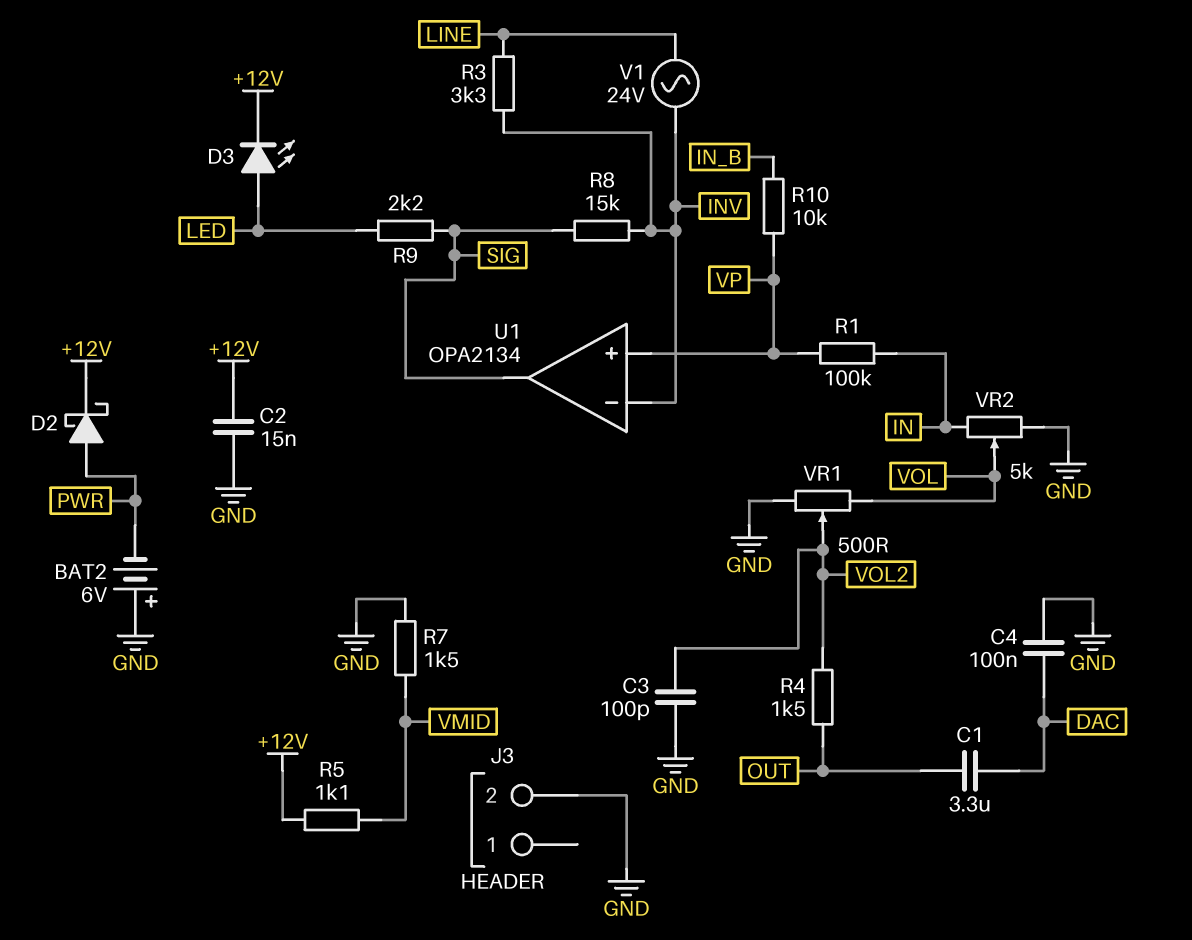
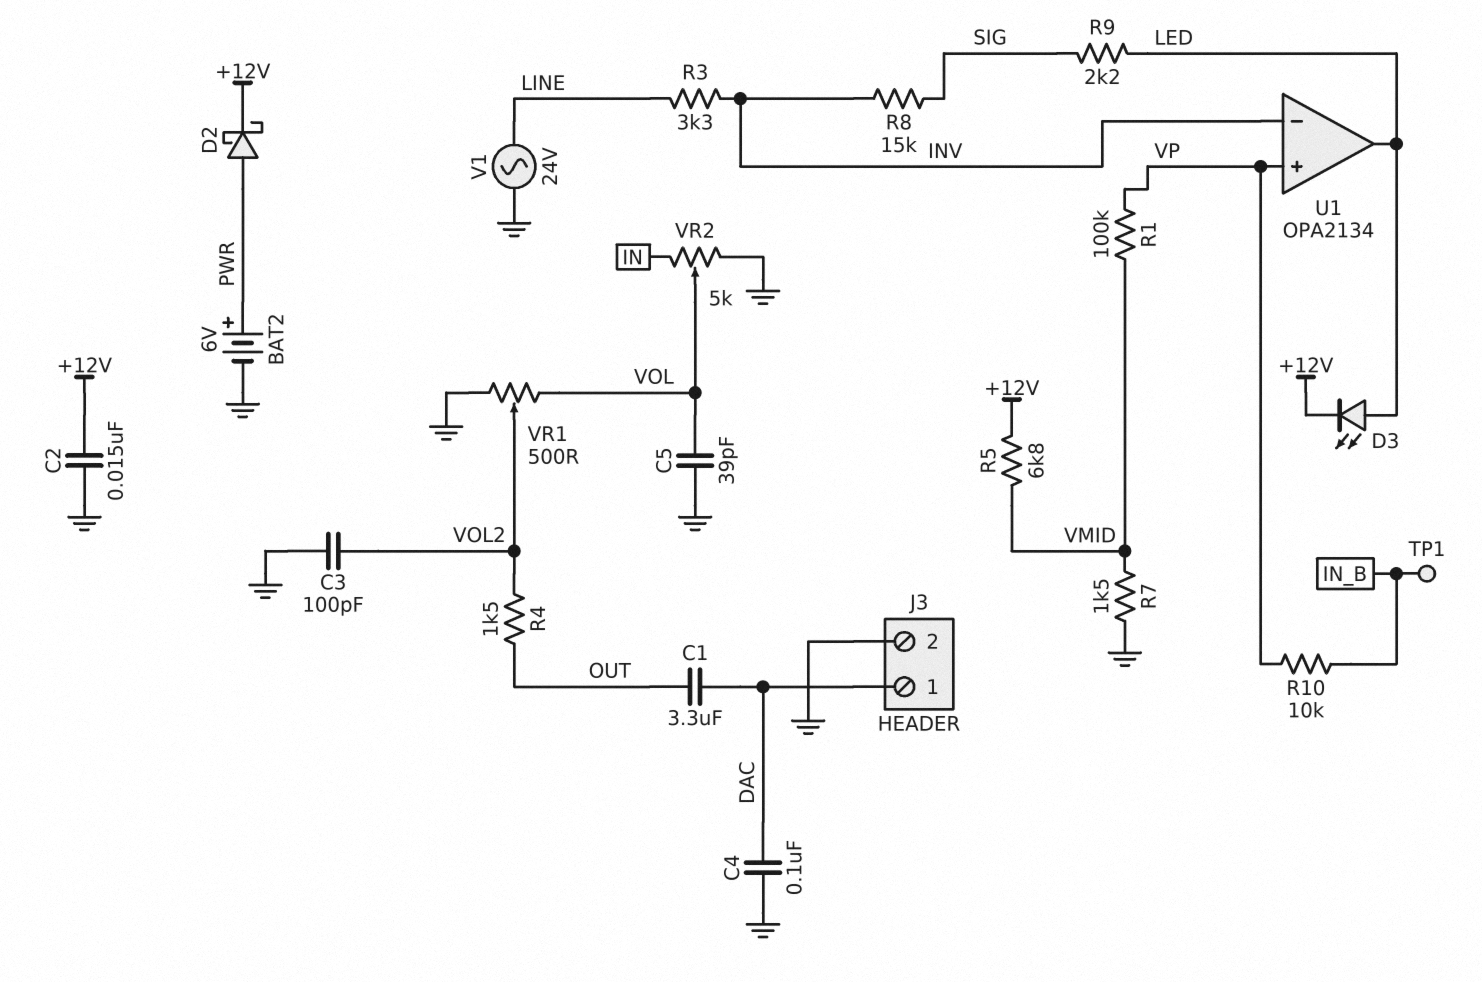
BAT2: 6V (plus GND, minus PWR) -> 6V (plus PWR, minus GND)
C5: none -> 39pF (GND, VOL)
J3 pin 1: none -> DAC
R1: 100k (IN, VP) -> 100k (VMID, VP)
R5: 1.1k (+12V, VMID) -> 6.8k (+12V, VMID)
TP1: none -> test point (IN_B)
U1 pin out: SIG -> LED
V1: AC 24V (INV, LINE) -> AC 24V (GND, LINE)

